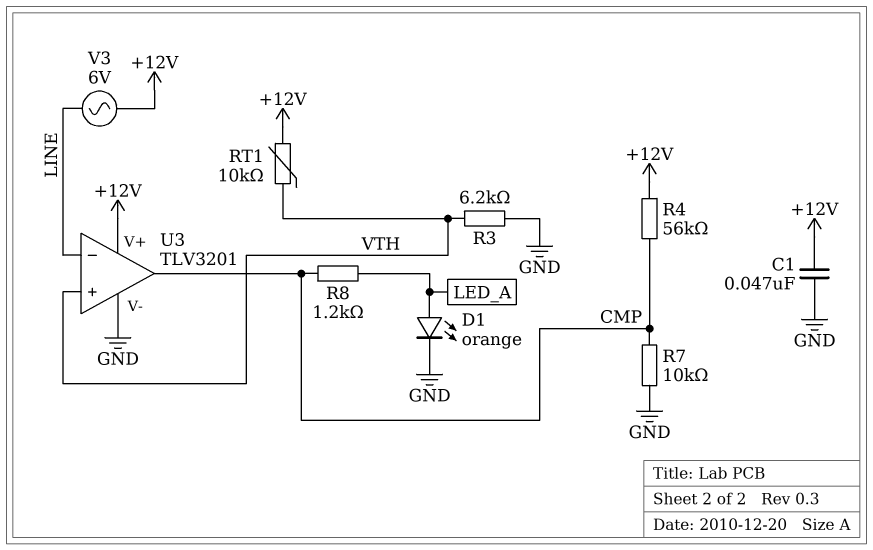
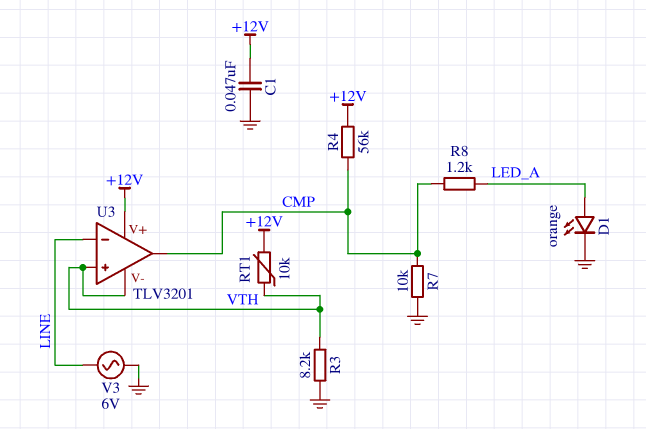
R3: 6.2k (GND, VTH) -> 8.2k (GND, VTH)
U3 pin V-: GND -> VTH
V3: AC 6V (+12V, LINE) -> AC 6V (GND, LINE)

